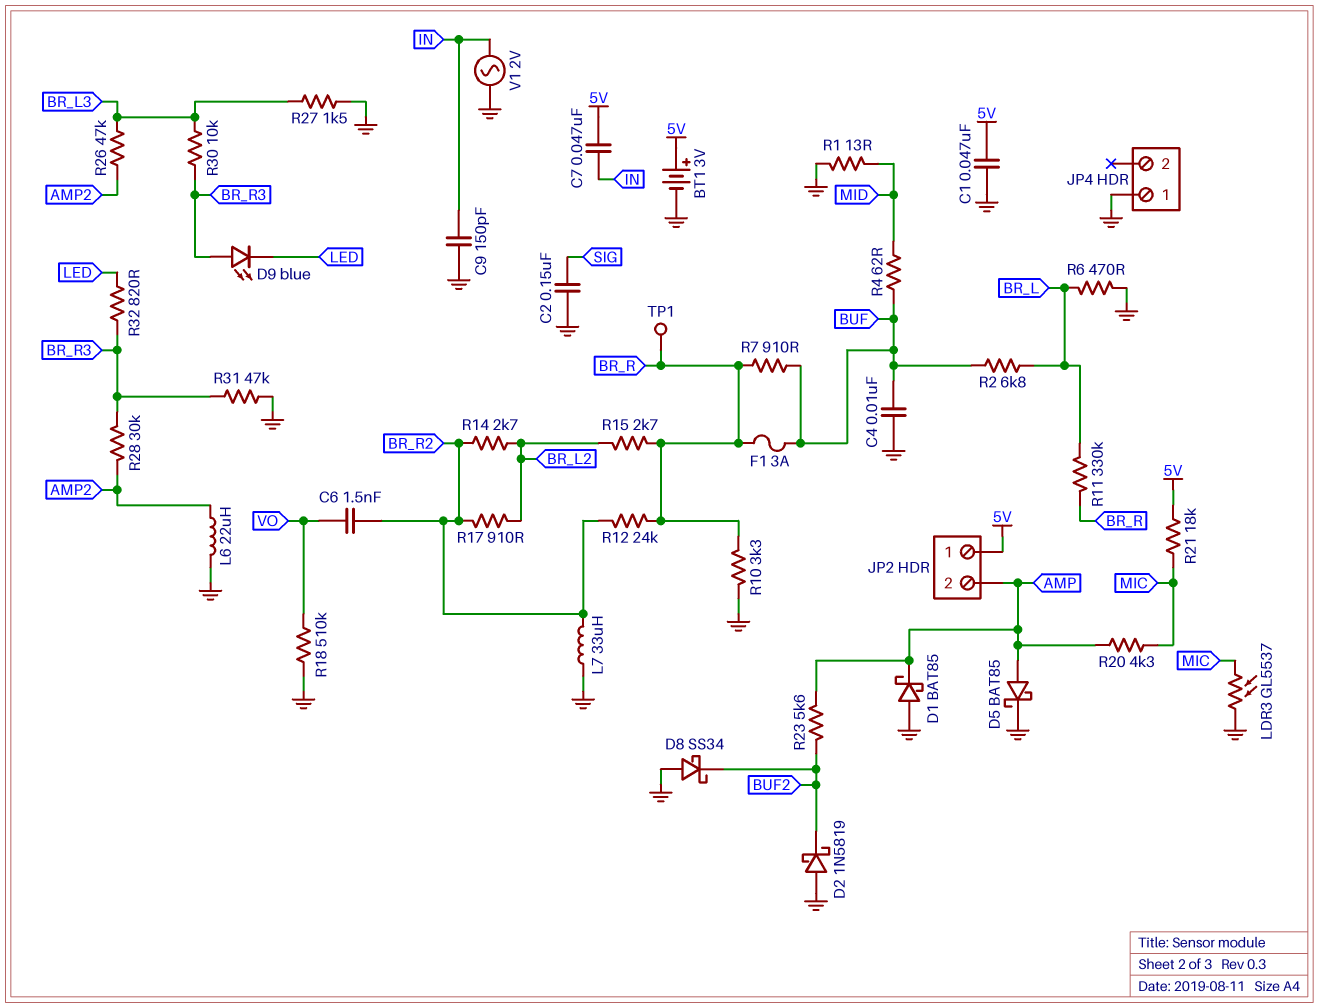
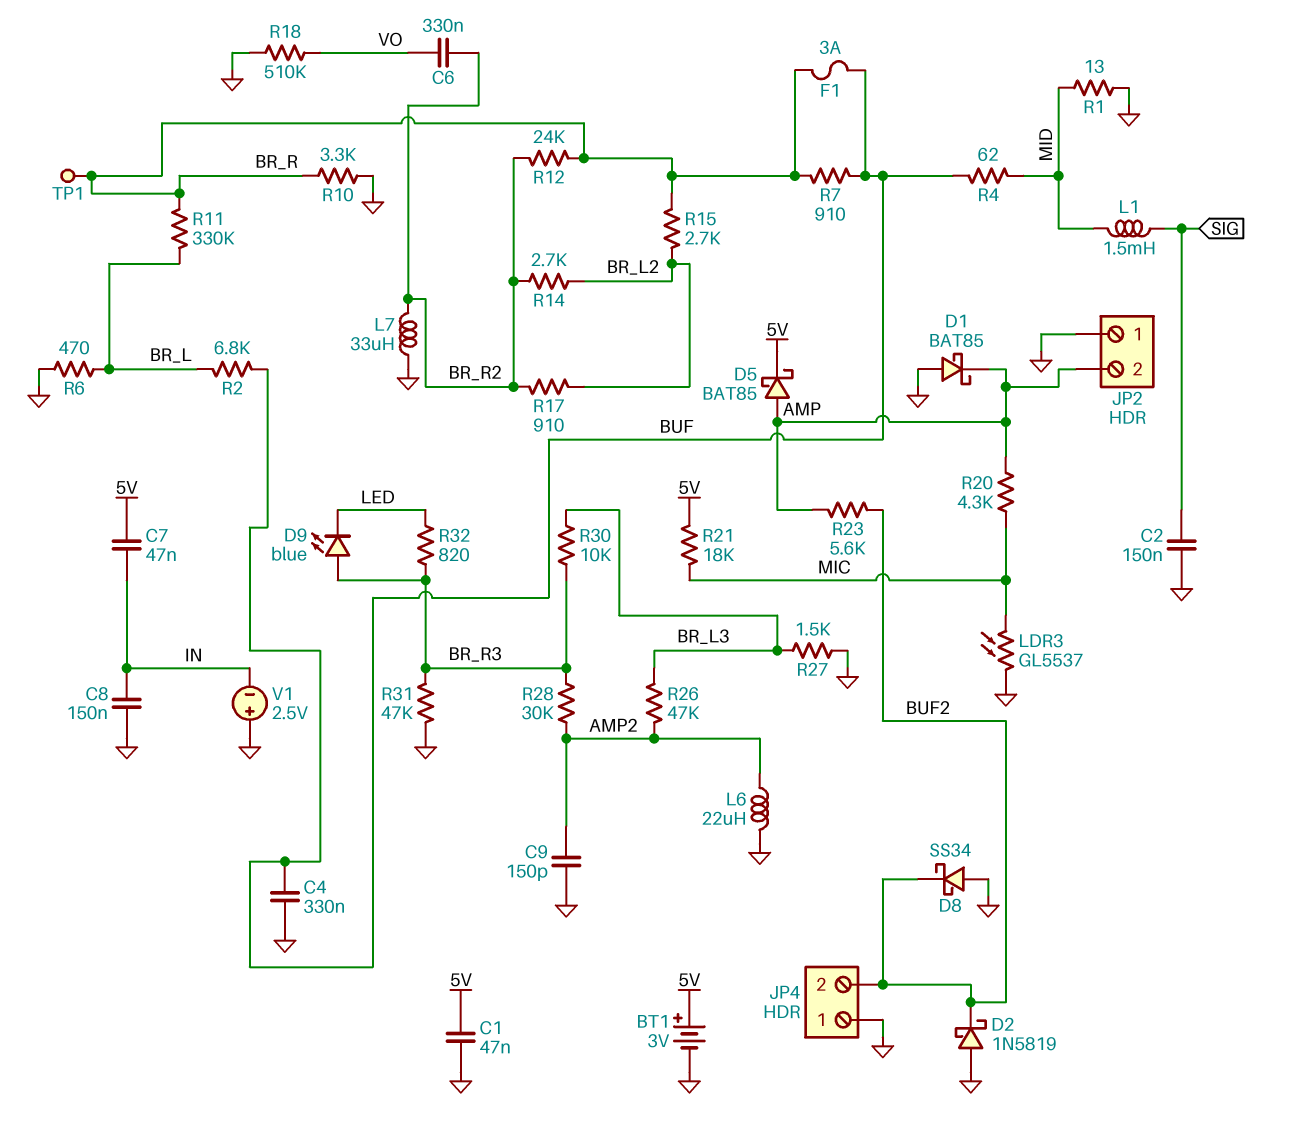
C4: 10nF (BUF, GND) -> 330nF (BUF, GND)
C6: 1.5nF (BR_R2, VO) -> 330nF (BR_R2, VO)
C8: none -> 150nF (GND, IN)
C9: 150pF (GND, IN) -> 150pF (AMP2, GND)
D5: schottky BAT85 (A AMP, K GND) -> schottky BAT85 (A AMP, K 5V)
JP2 pin 1: 5V -> GND
JP4 pin 2: none -> BUF2
L1: none -> 1.5mH (MID, SIG)
V1: AC 2V (GND, IN) -> 2.5V (plus GND, minus IN)

